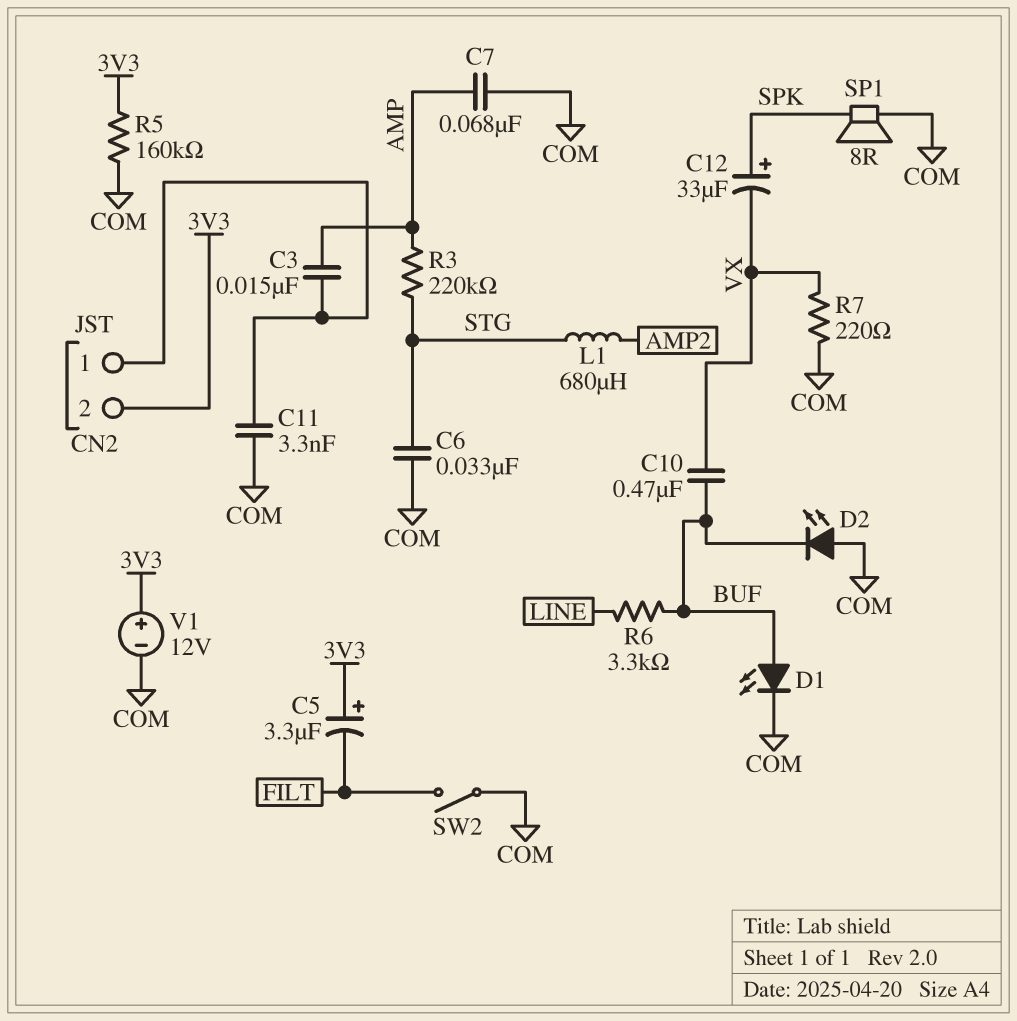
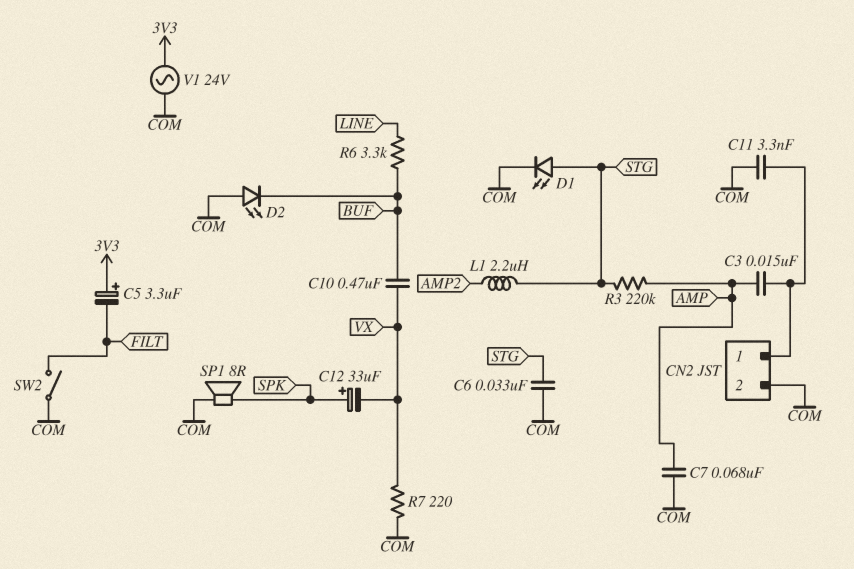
CN2 pin 2: 3V3 -> COM
D1: LED (A BUF, K COM) -> LED (A STG, K COM)
L1: 680uH (AMP2, STG) -> 2.2uH (AMP2, STG)
R5: 160k (3V3, COM) -> none
V1: 12V (plus 3V3, minus COM) -> AC 24V (3V3, COM)

